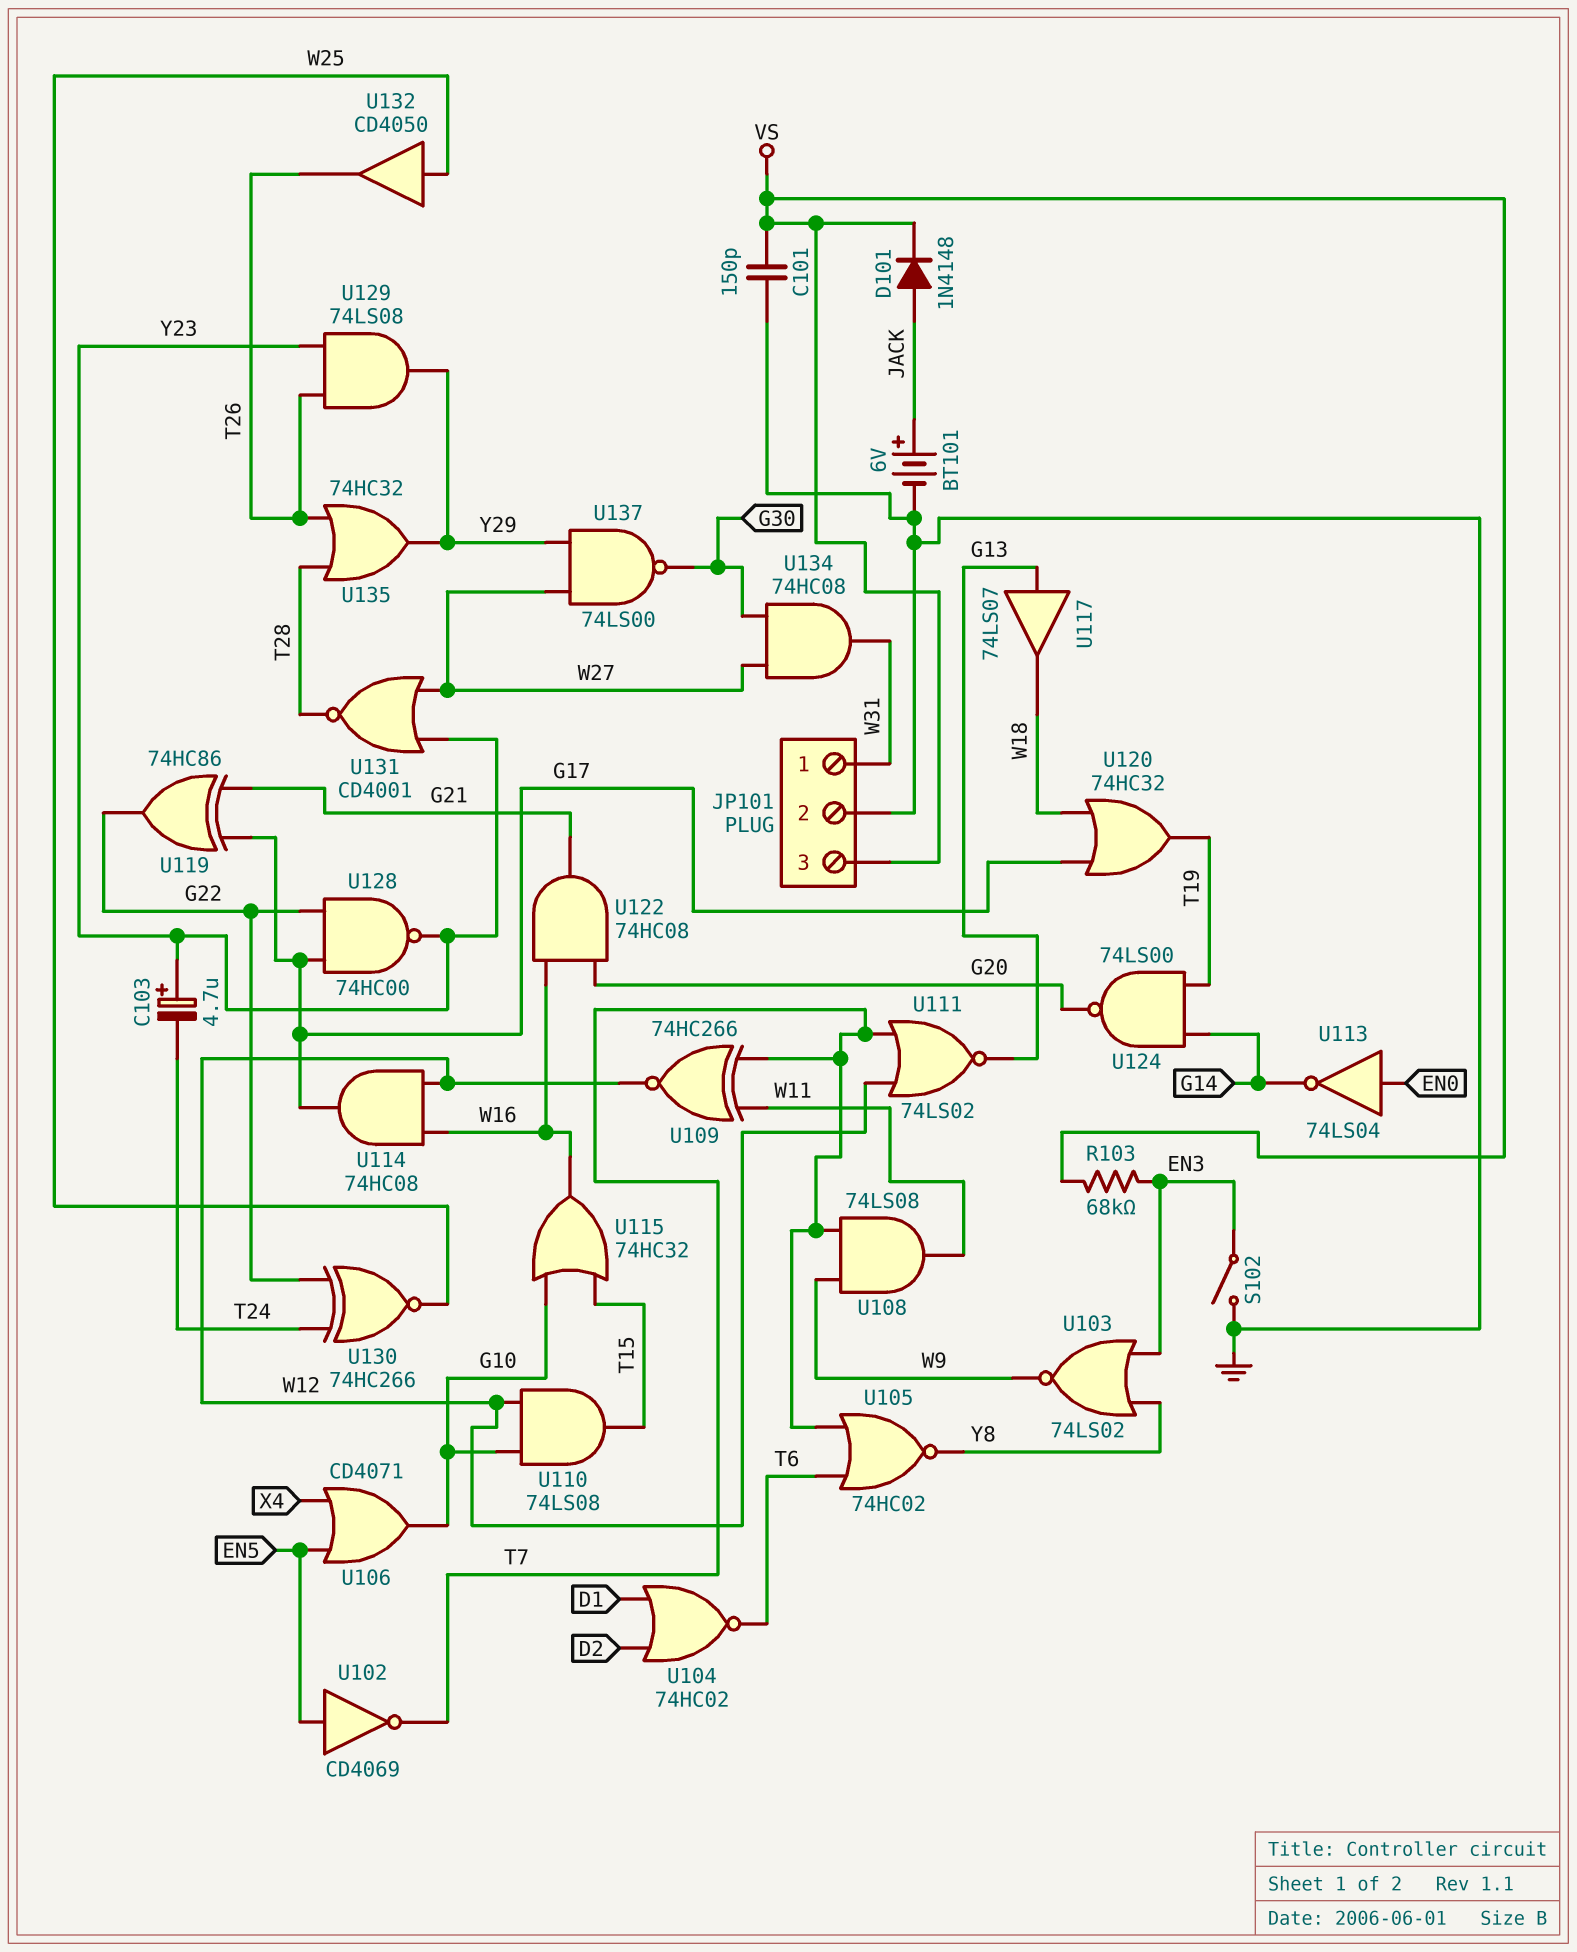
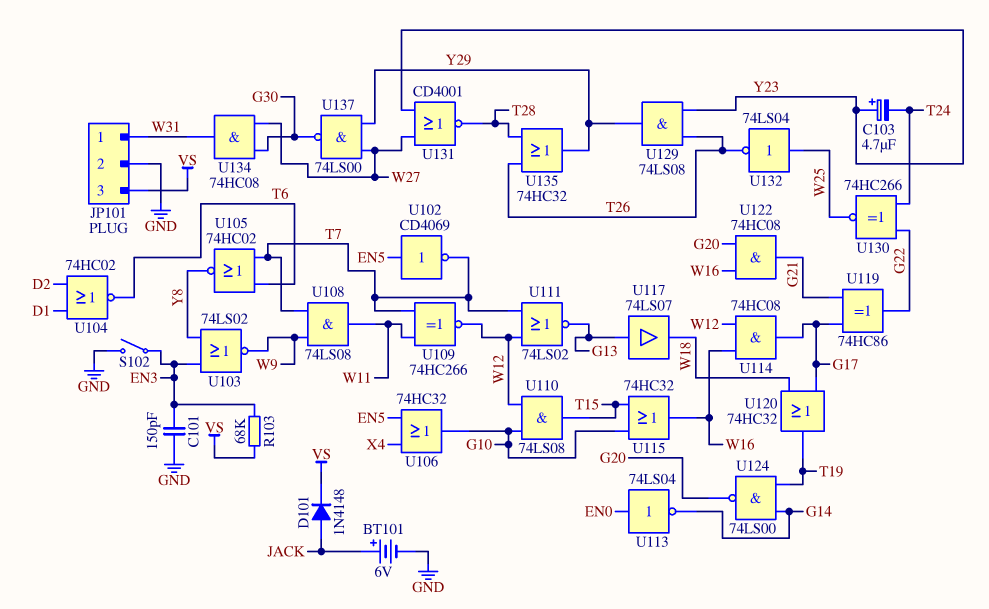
C101: 150pF (GND, VS) -> 150pF (EN3, GND)
U106: OR CD4071 (in EN5, in X4, out G10) -> OR 74HC32 (in EN5, in X4, out G10)
U128: NAND 74HC00 (in G17, in G22, out Y23) -> none
U132: buffer CD4050 (in W25, out T26) -> NOT 74LS04 (in W25, out T26)

